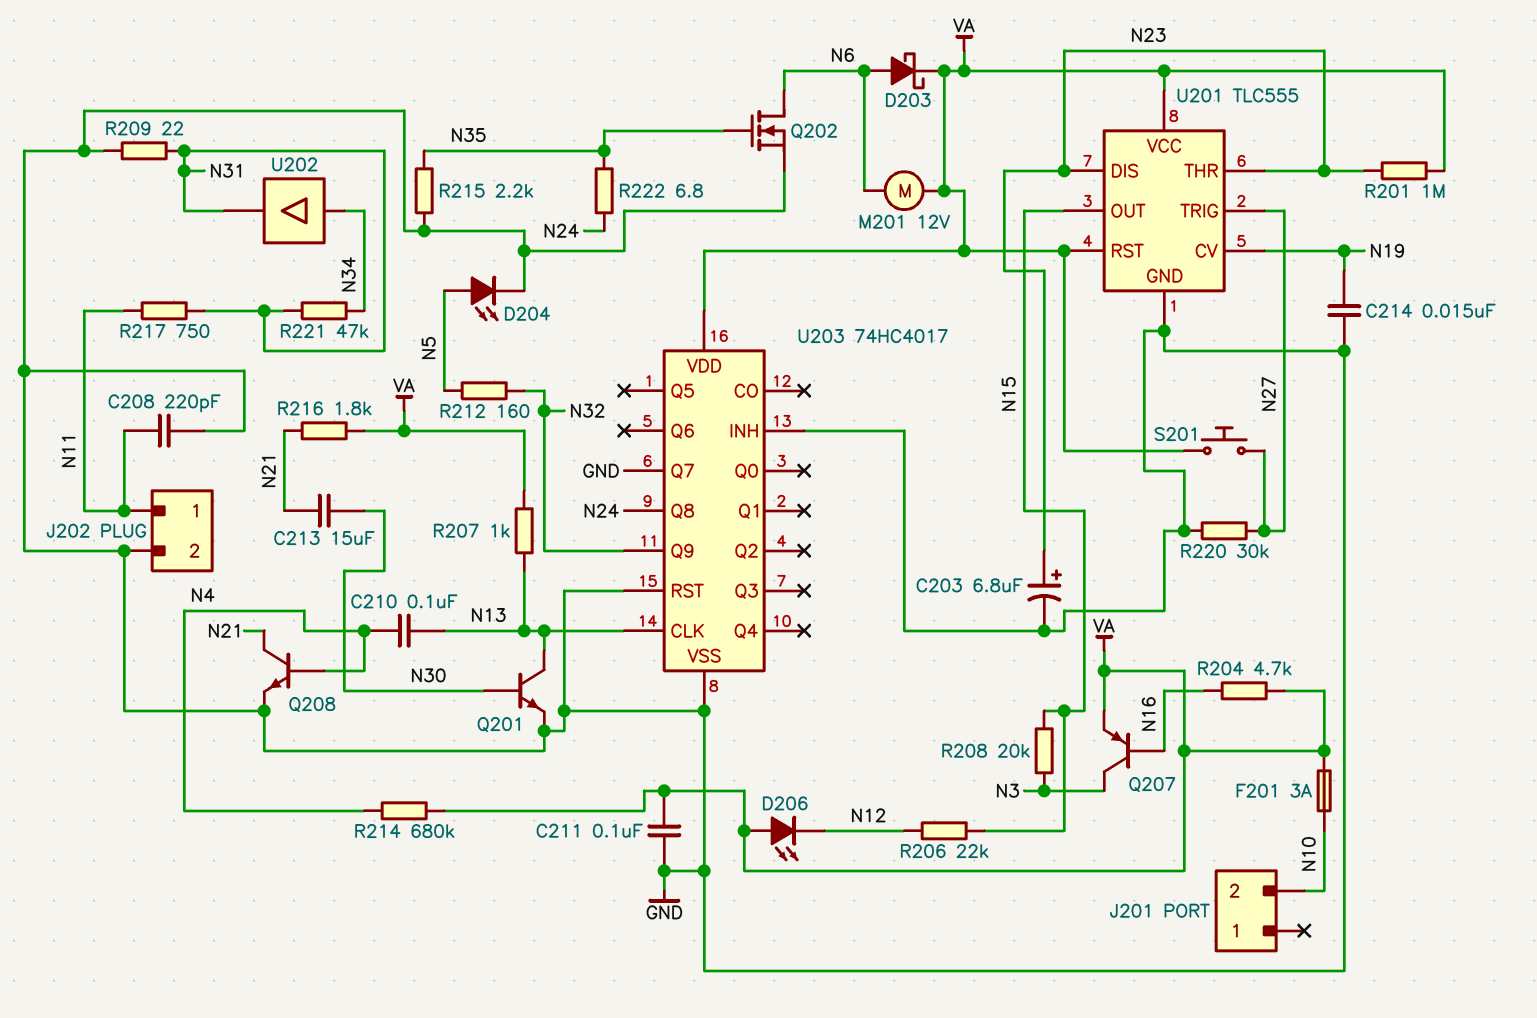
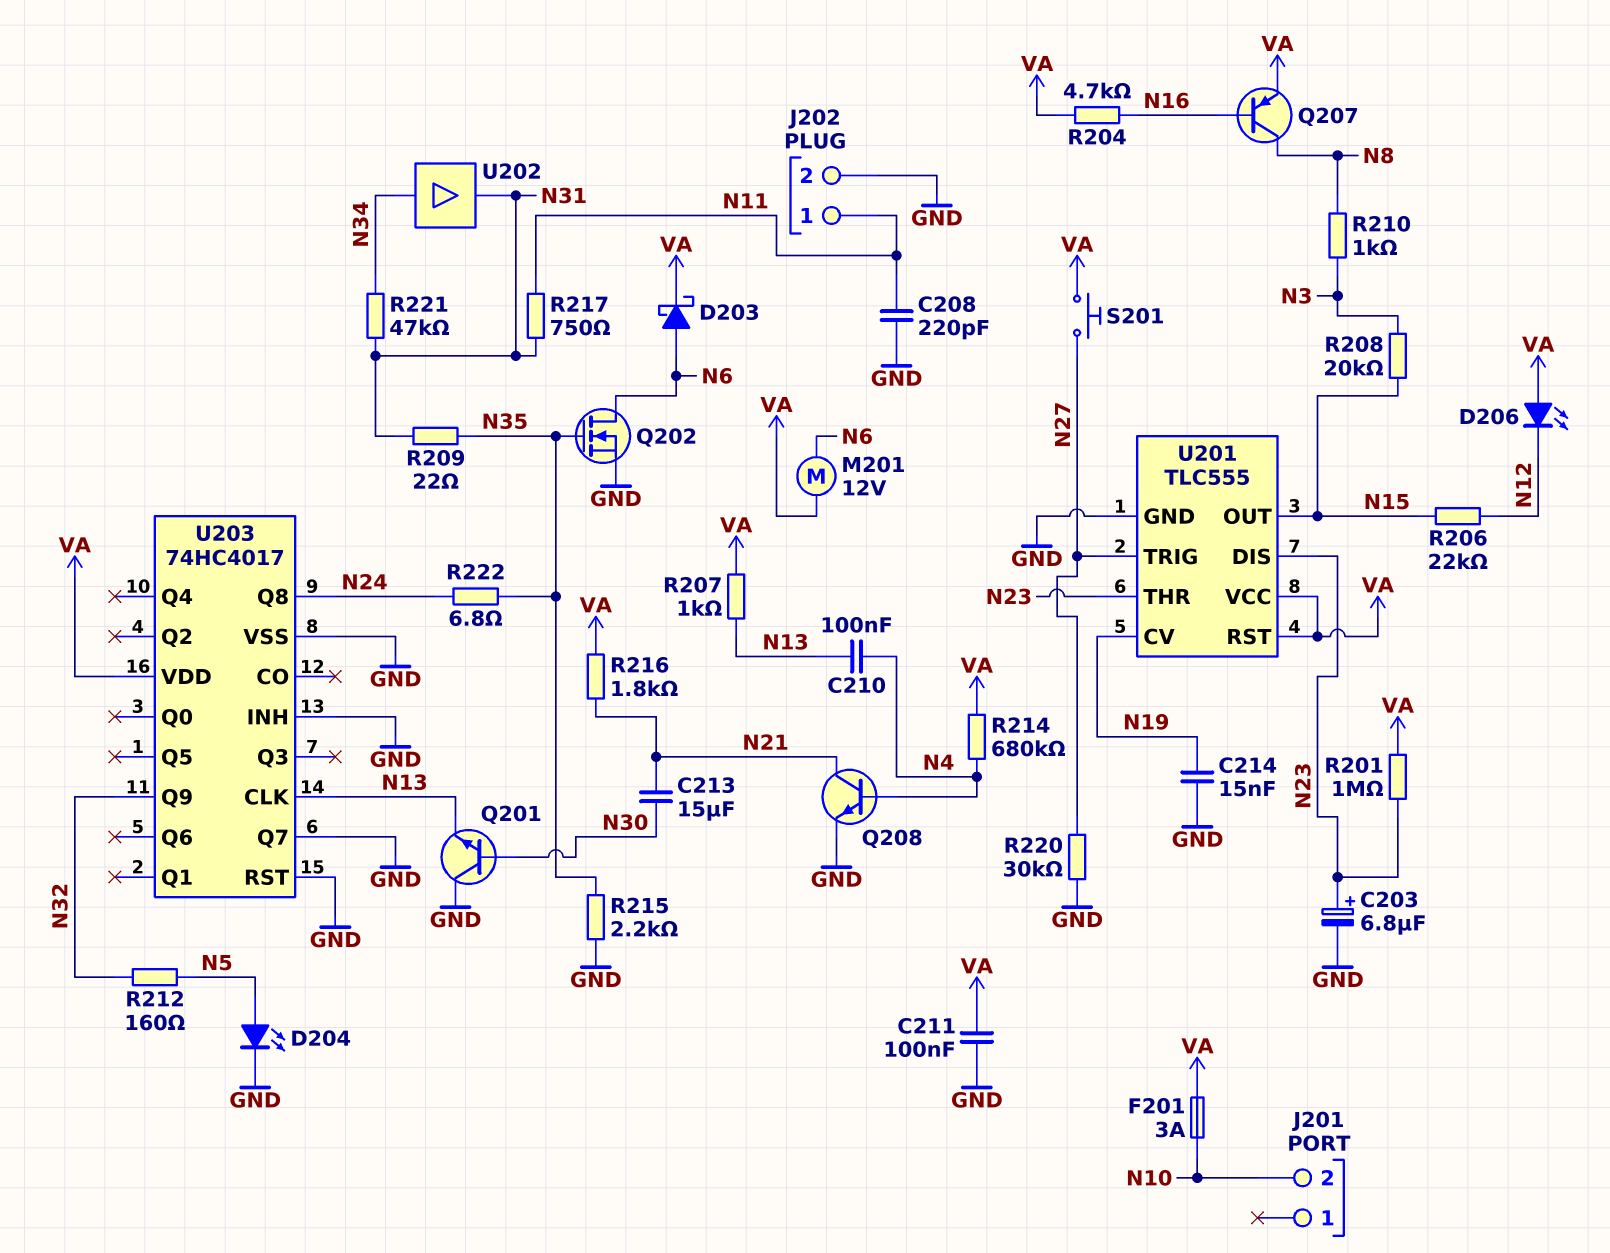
Q201: NPN (B N30, C N13, E GND) -> NPN (B N30, C GND, E N13)
Q207: PNP (B N16, C N3, E VA) -> PNP (B N16, C N8, E VA)
R209: 22 (GND, N31) -> 22 (N31, N35)
R210: none -> 1k (N3, N8)

